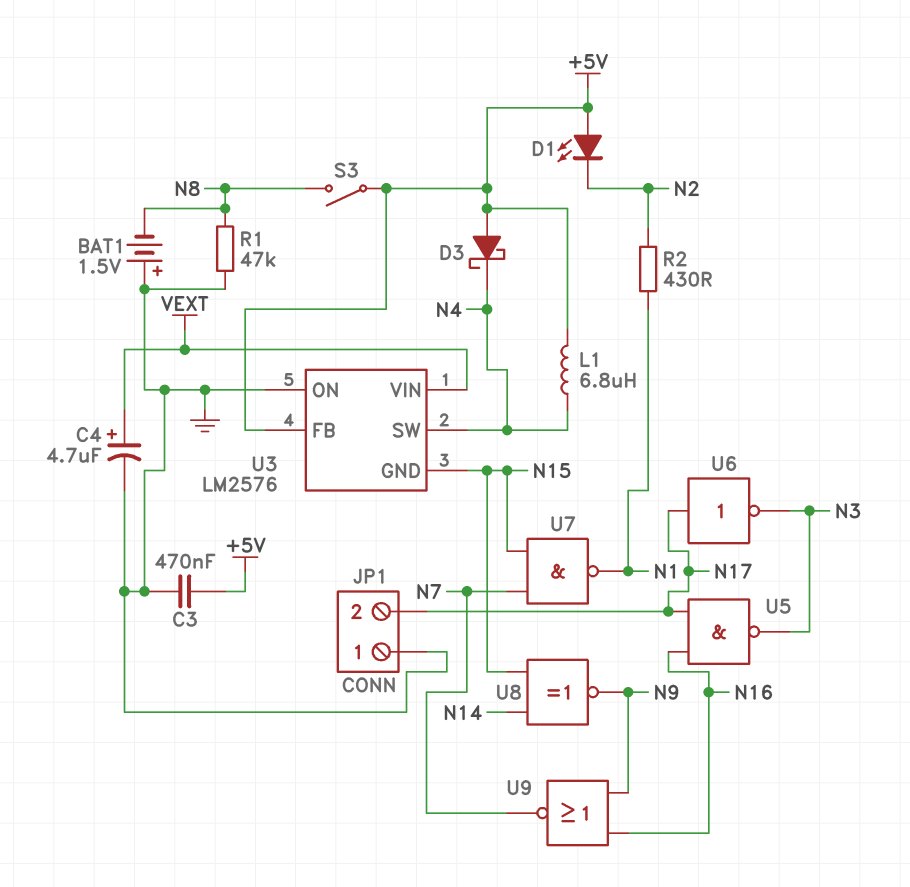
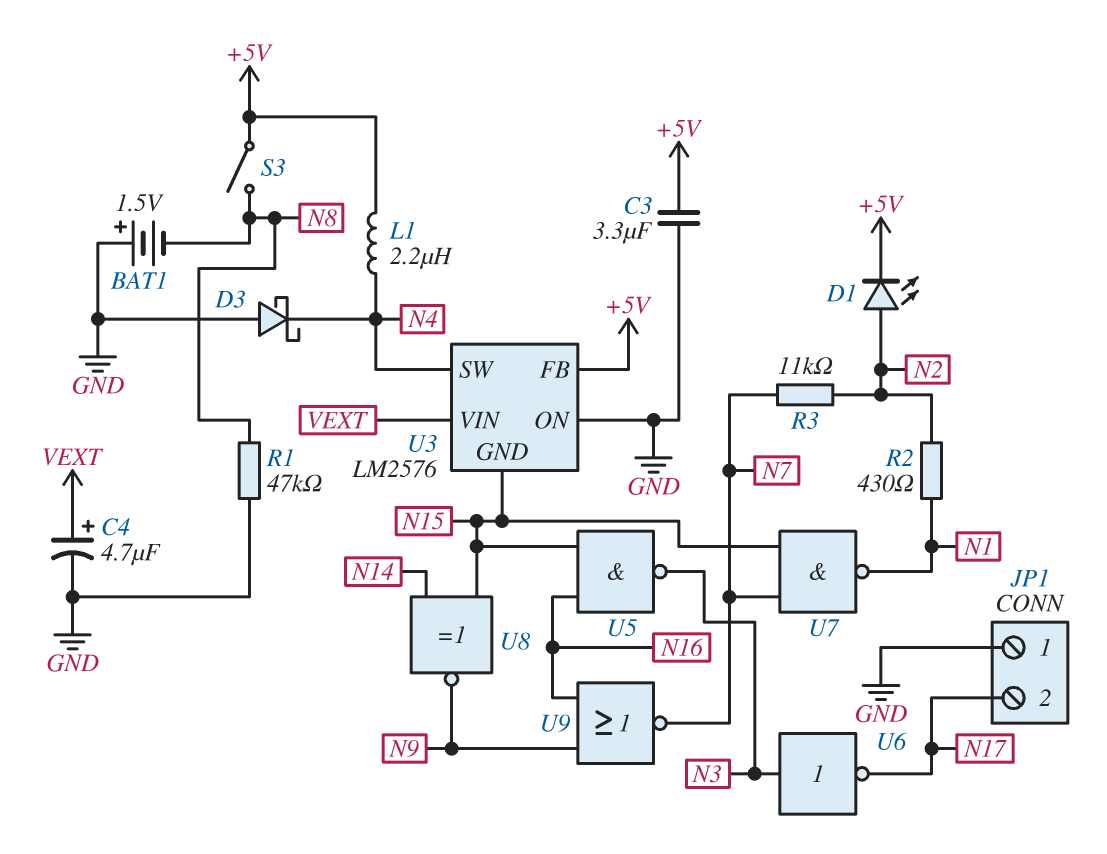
C3: 470nF (+5V, GND) -> 3.3uF (+5V, GND)
D1: LED (A +5V, K N2) -> LED (A N2, K +5V)
D3: schottky (A +5V, K N4) -> schottky (A GND, K N4)
L1: 6.8uH (+5V, N4) -> 2.2uH (+5V, N4)
R3: none -> 11k (N2, N7)
U5: NAND (in N16, in N17, out N3) -> NAND (in N15, in N16, out N3)
U6: NOT (in N17, out N3) -> NOT (in N3, out N17)

